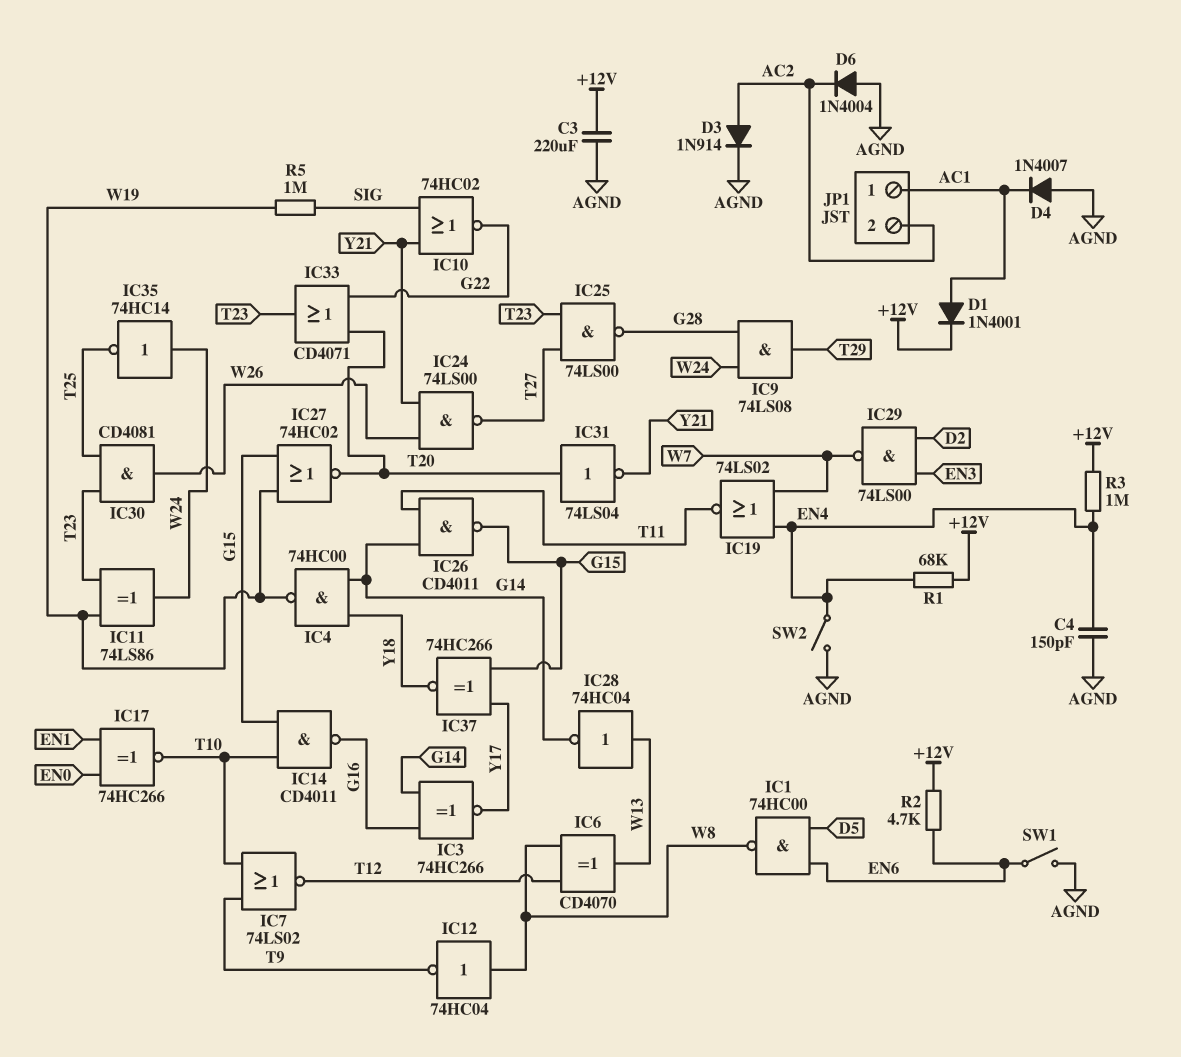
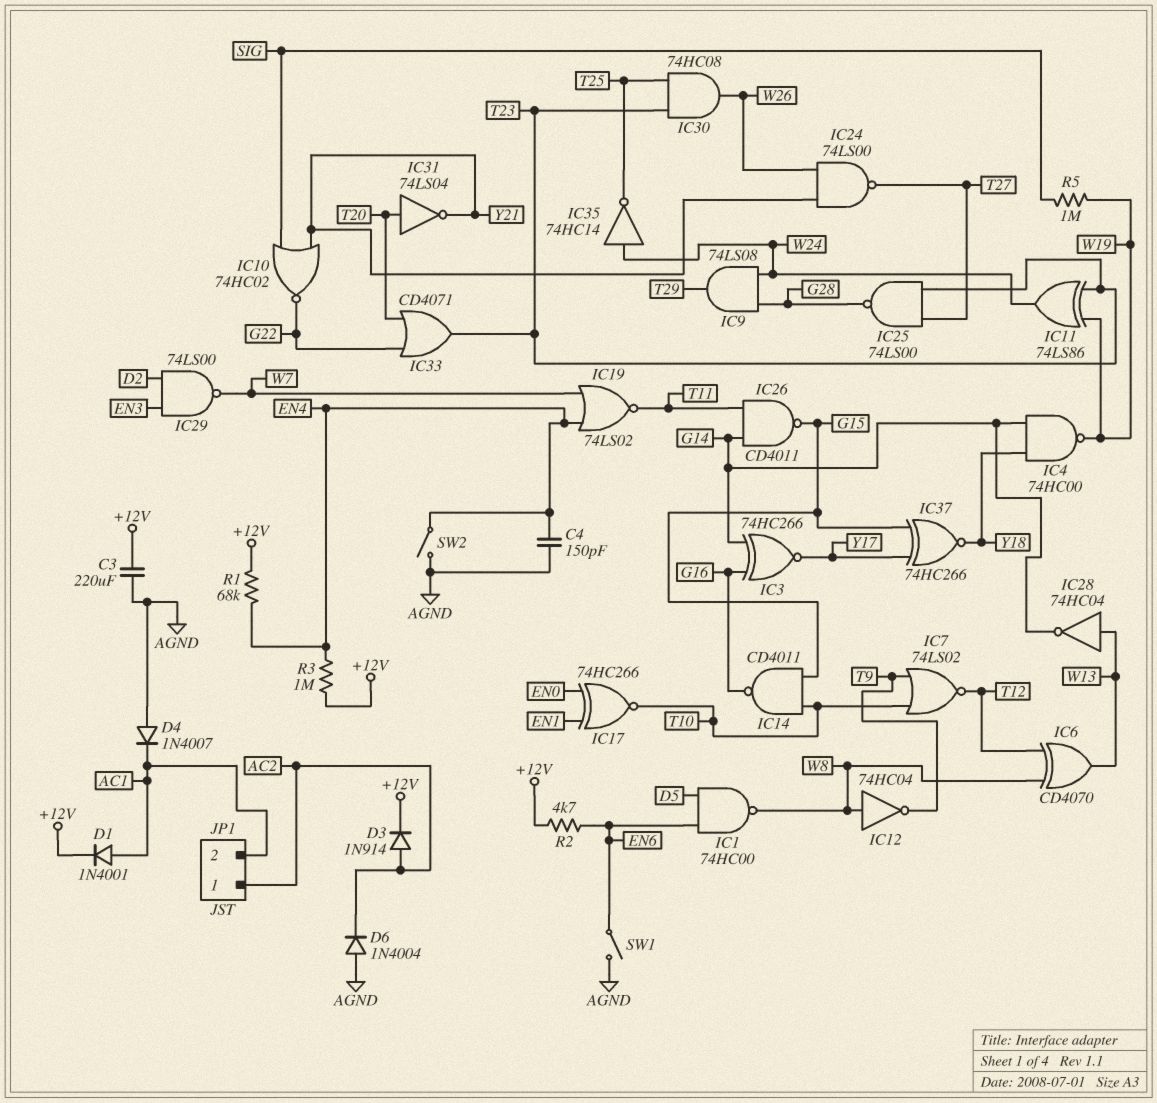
D3: diode 1N914 (A AC2, K AGND) -> diode 1N914 (A AC2, K +12V)
IC27: NOR 74HC02 (in G15, in W19, out T20) -> none
IC30: AND CD4081 (in T23, in T25, out W26) -> AND 74HC08 (in T23, in T25, out W26)
JP1 pin 1: AC1 -> AC2
JP1 pin 2: AC2 -> AC1

